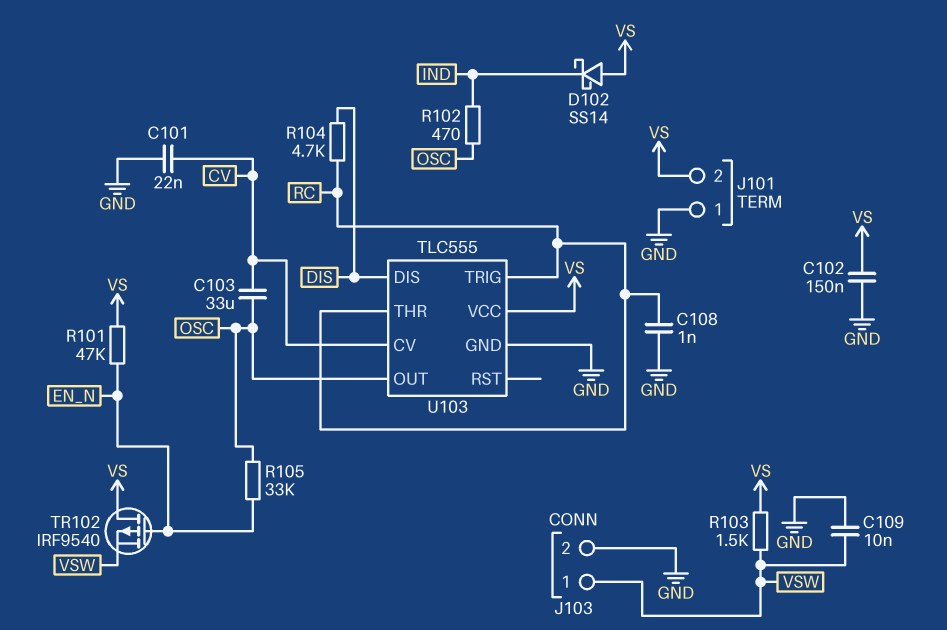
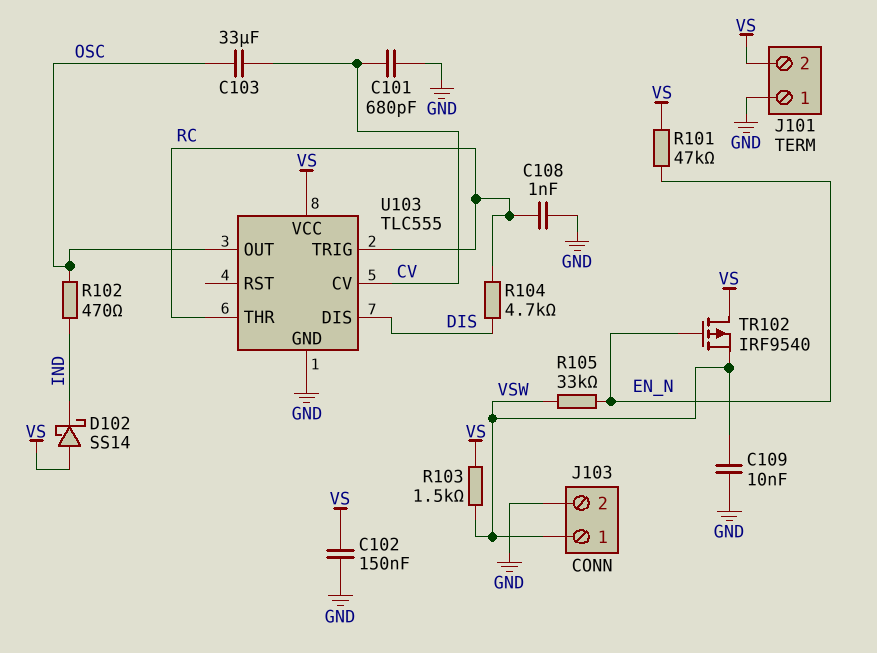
C101: 22nF (CV, GND) -> 680pF (CV, GND)
R105: 33k (EN_N, OSC) -> 33k (EN_N, VSW)

